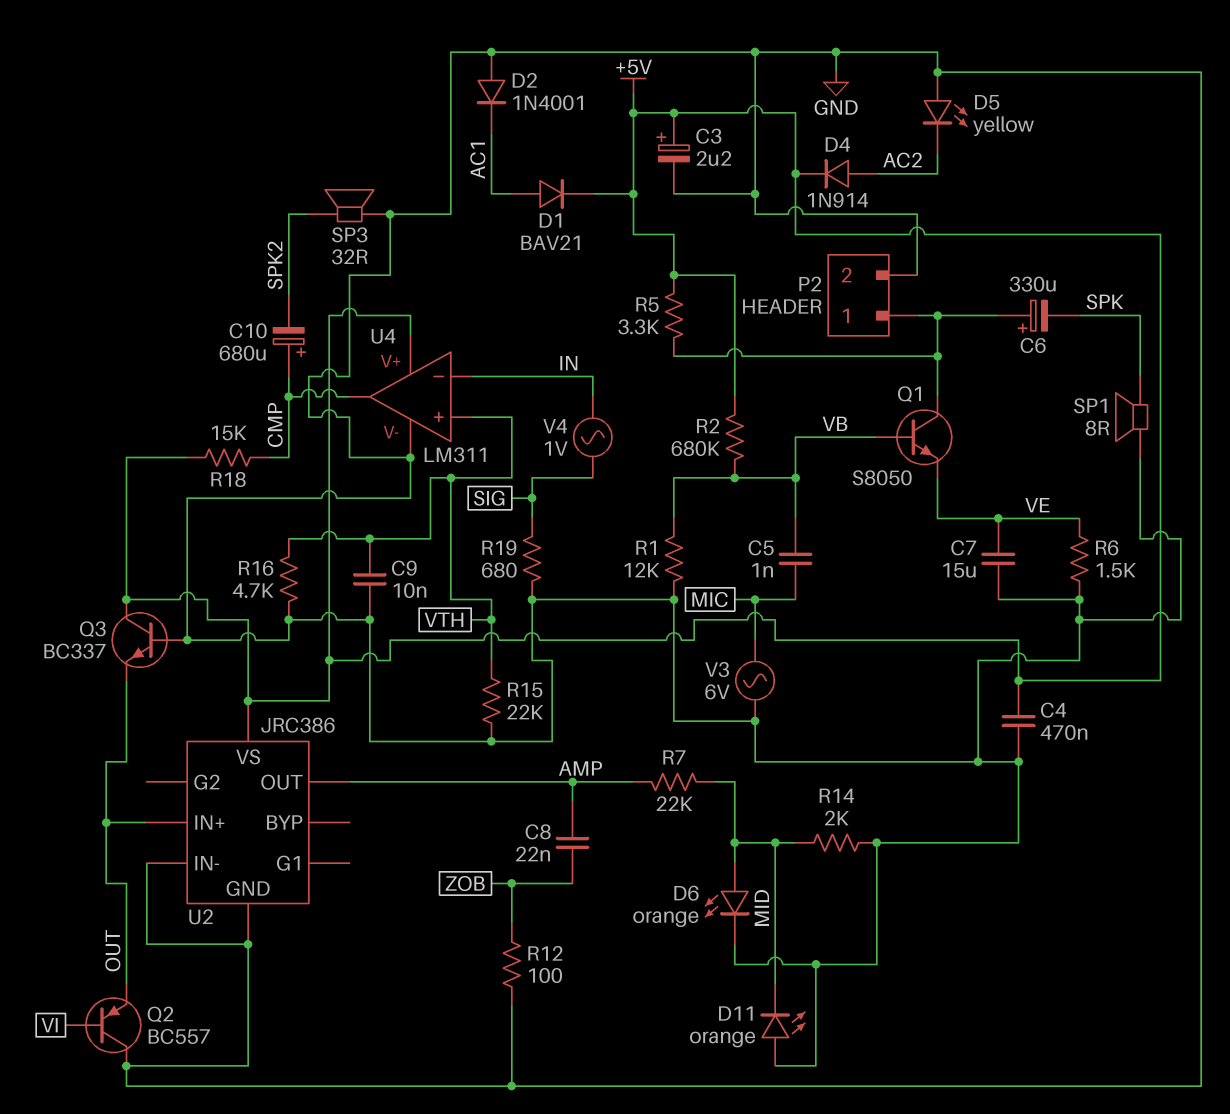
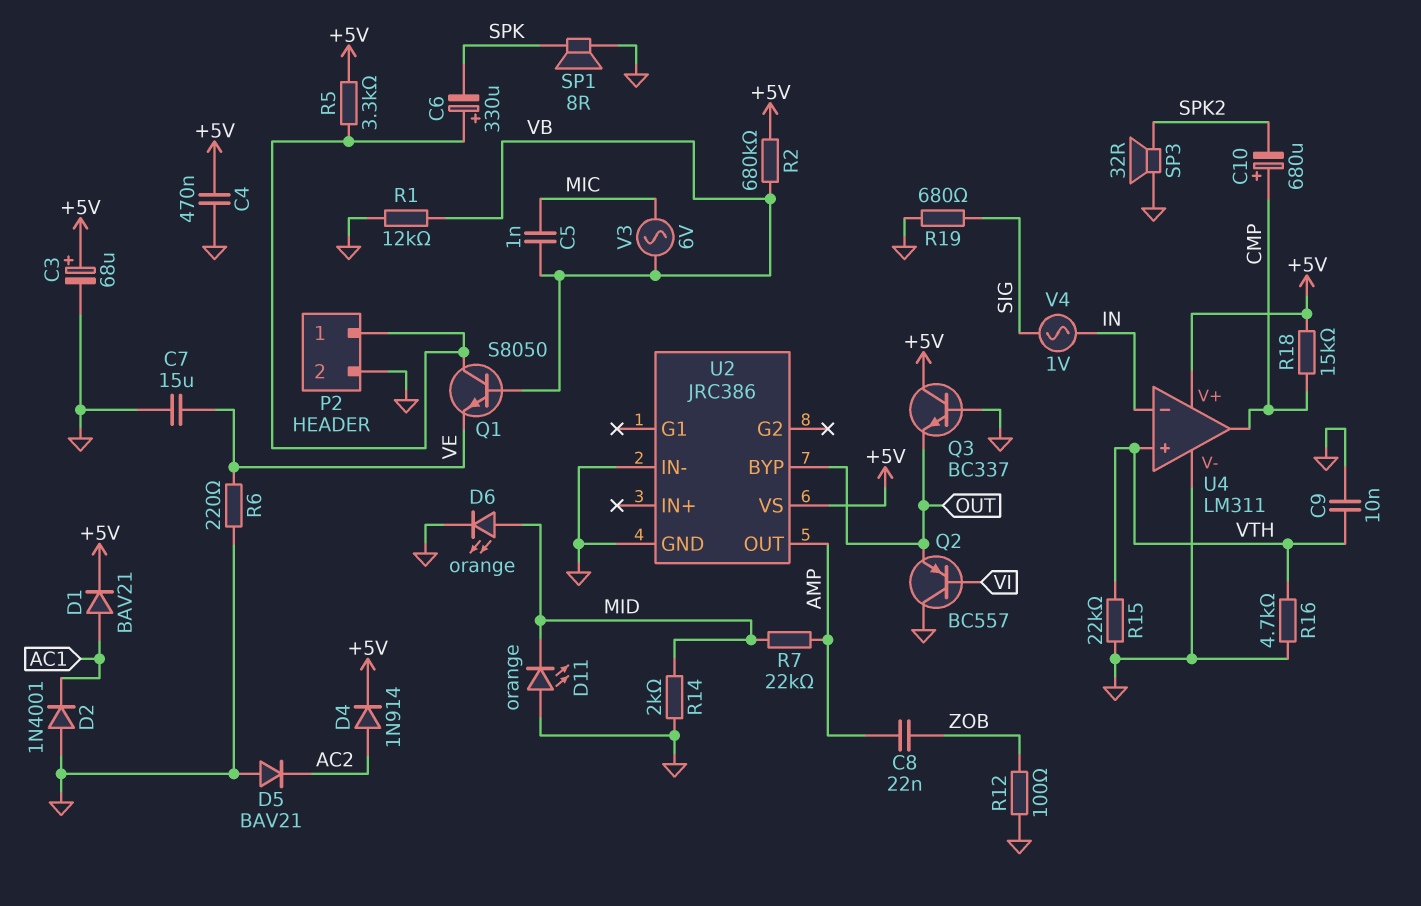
C3: 2.2uF (plus +5V, minus GND) -> 68uF (plus +5V, minus GND)
D5: LED yellow (A GND, K AC2) -> diode BAV21 (A GND, K AC2)
R6: 1.5k (GND, VE) -> 220 (GND, VE)
U2 pin BYP: none -> OUT
U2 pin IN+: OUT -> none
V3: AC 6V (GND, MIC) -> AC 6V (MIC, VB)

